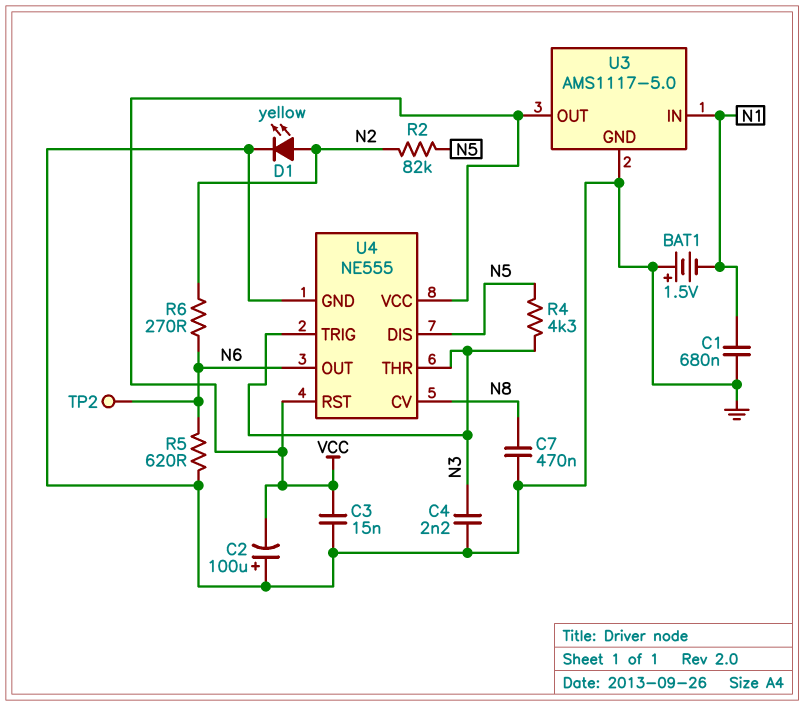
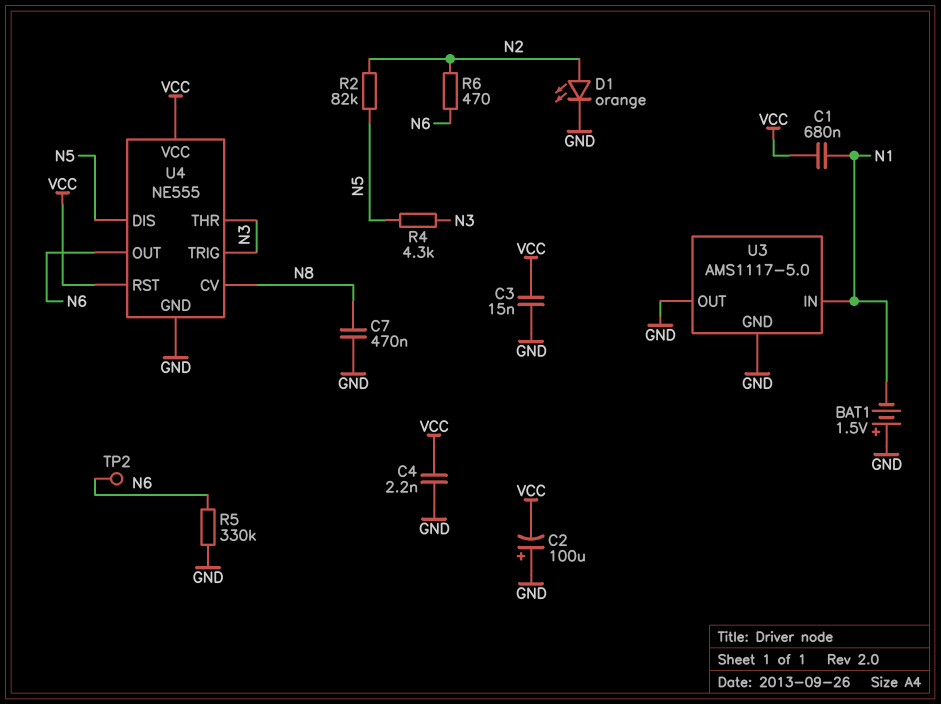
C1: 680nF (GND, N1) -> 680nF (N1, VCC)
C4: 2.2nF (GND, N3) -> 2.2nF (GND, VCC)
D1: LED yellow (A N2, K GND) -> LED orange (A N2, K GND)
R5: 620 (GND, N6) -> 330k (GND, N6)
R6: 270 (N2, N6) -> 470 (N2, N6)
U3 pin OUT: VCC -> GND

